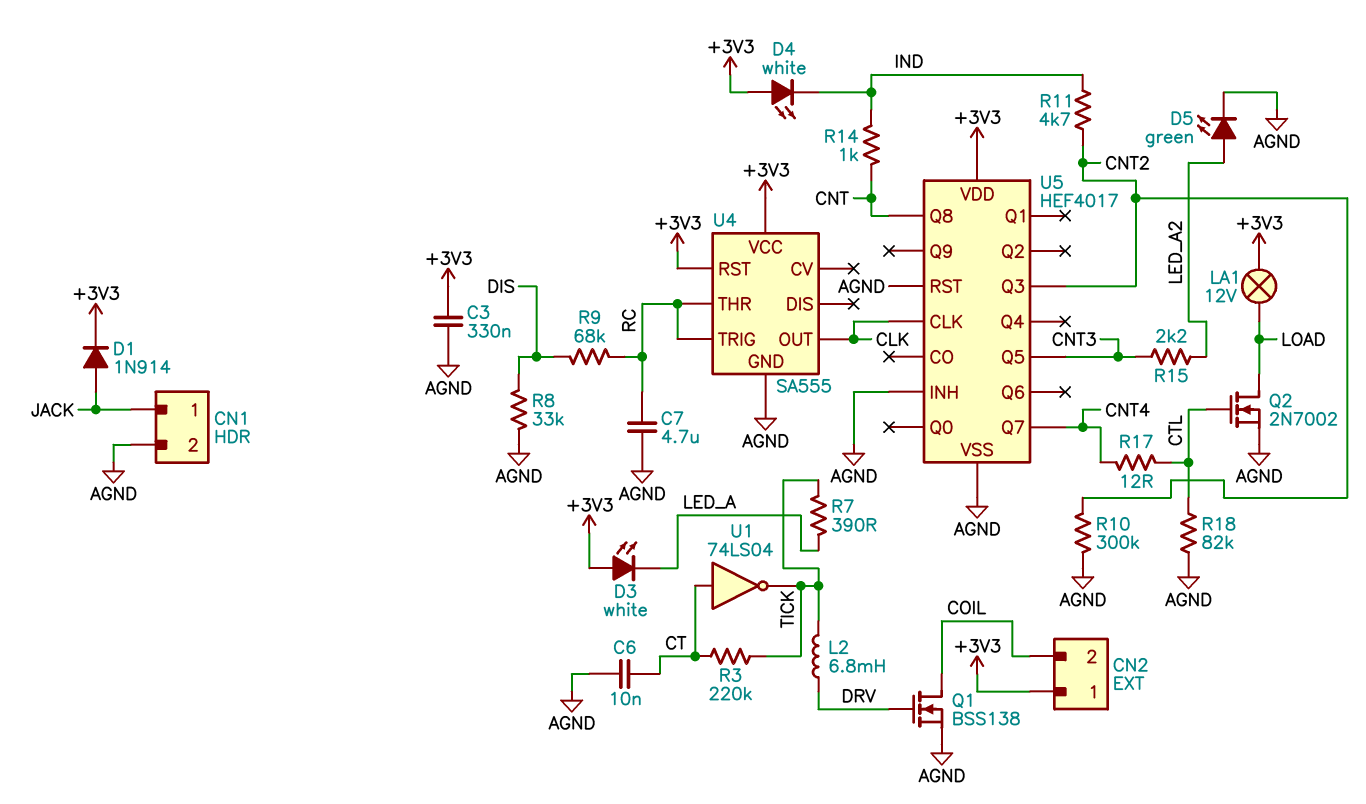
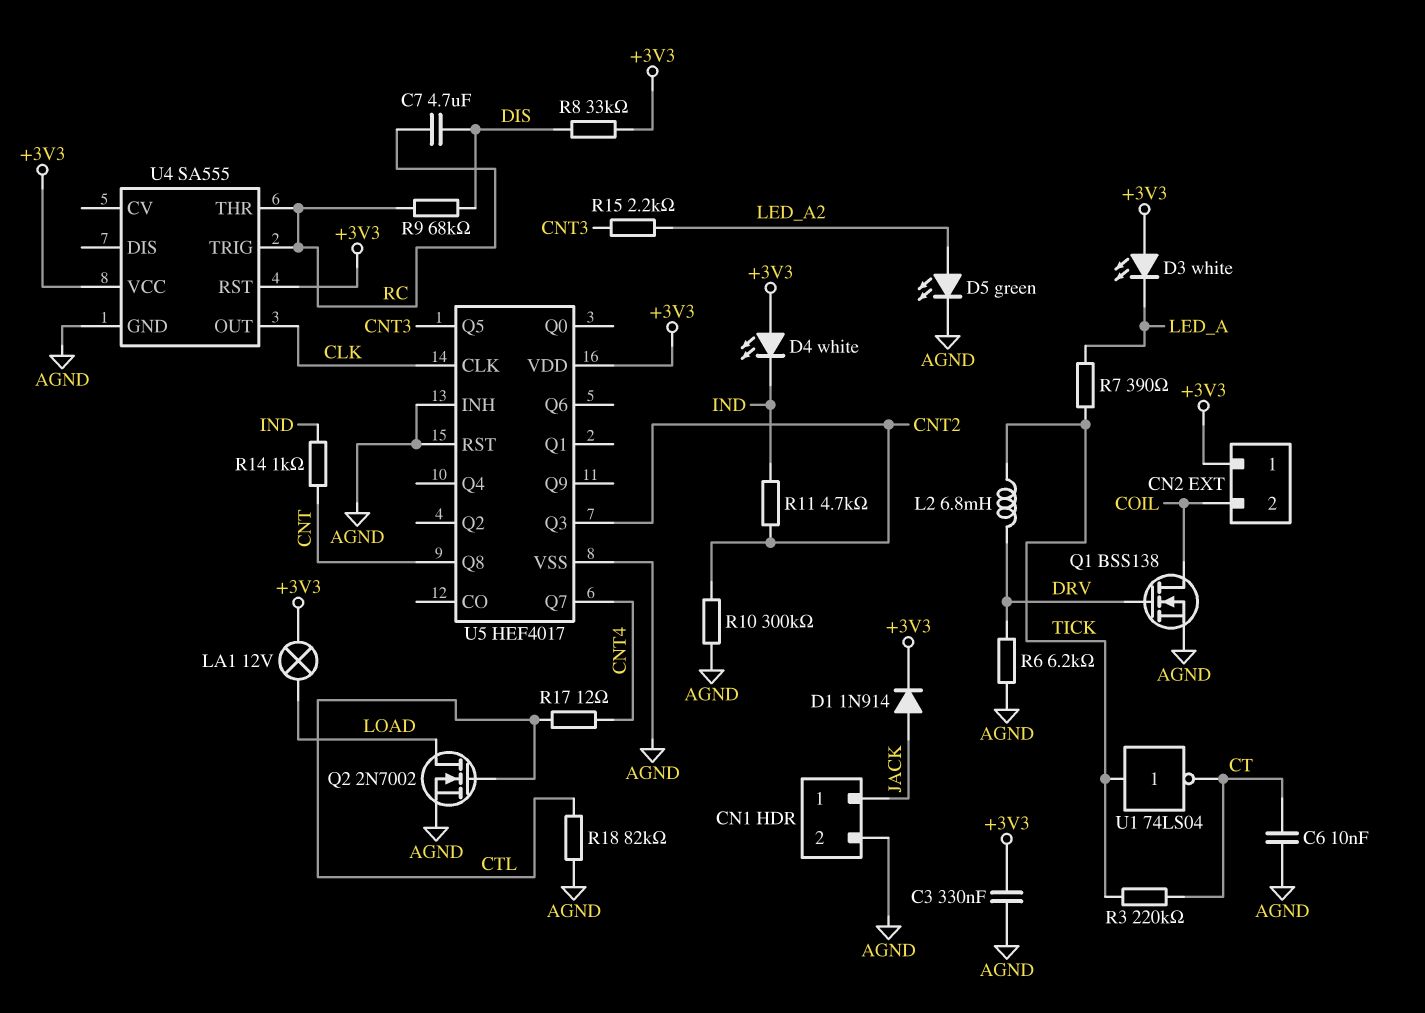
C7: 4.7uF (AGND, RC) -> 4.7uF (DIS, RC)
R6: none -> 6.2k (AGND, DRV)
R8: 33k (AGND, DIS) -> 33k (+3V3, DIS)
U1: NOT 74LS04 (in CT, out TICK) -> NOT 74LS04 (in TICK, out CT)

